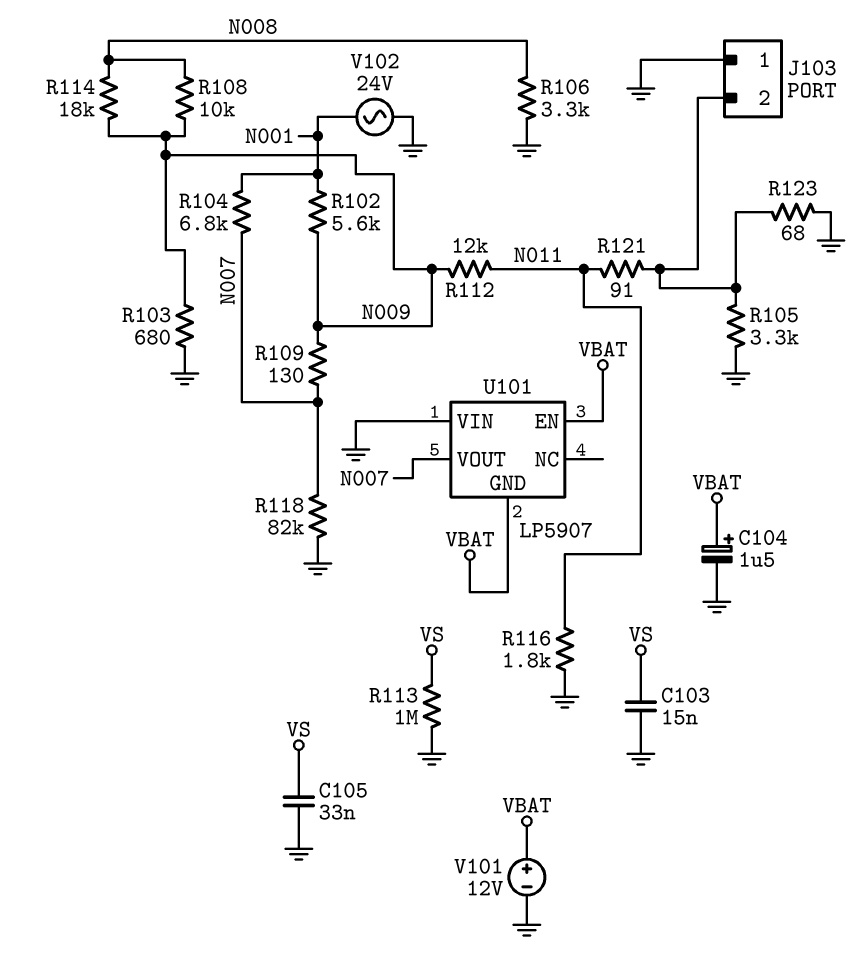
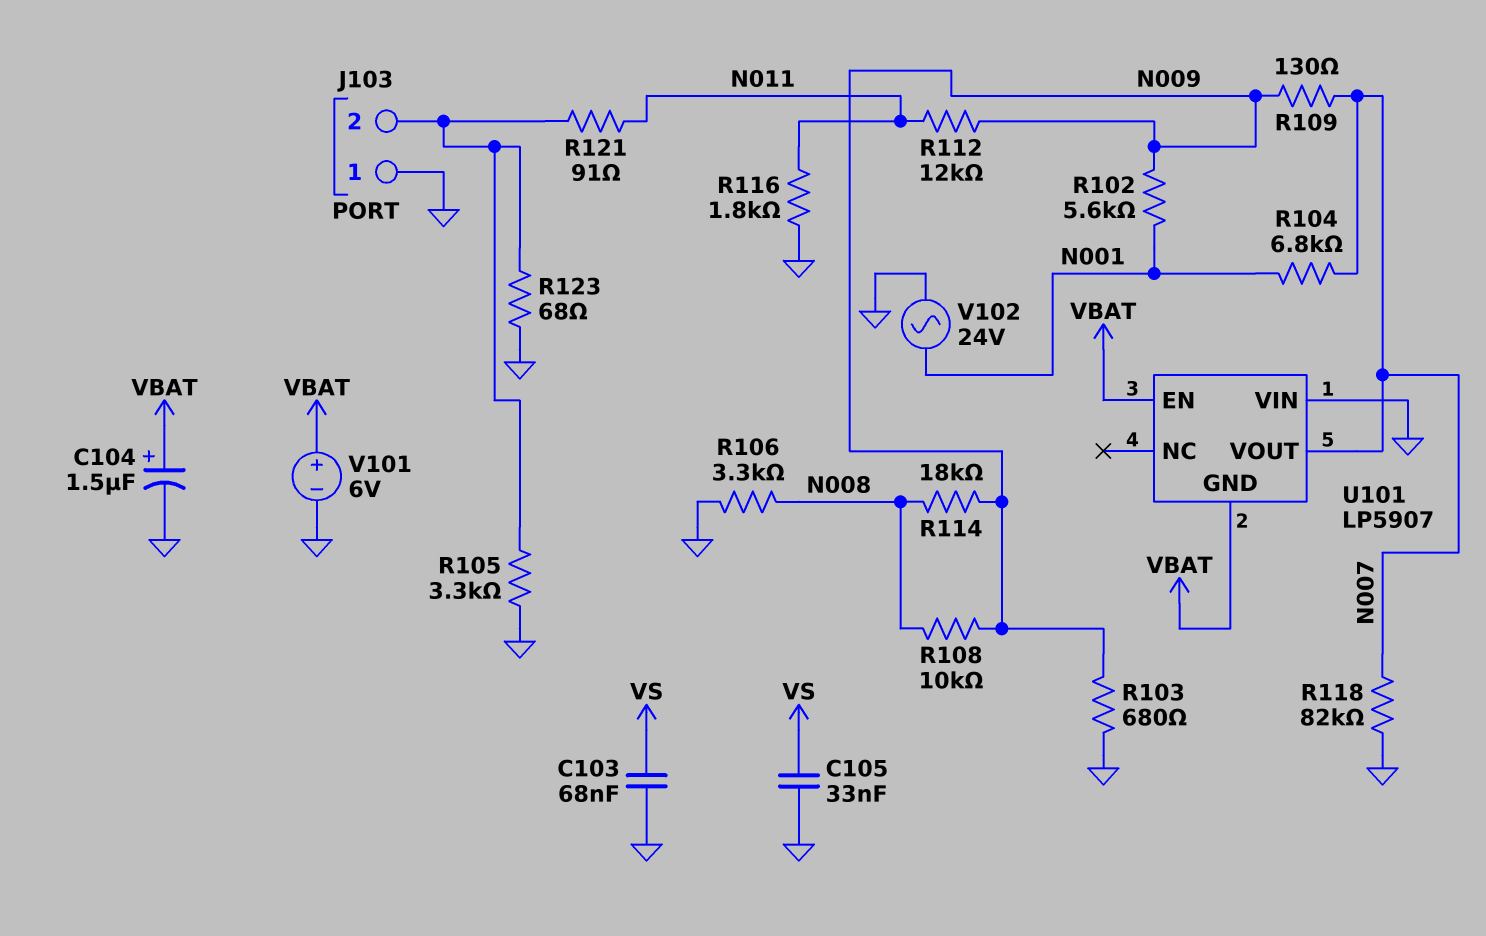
C103: 15nF (GND, VS) -> 68nF (GND, VS)
R113: 1M (GND, VS) -> none
V101: 12V (plus VBAT, minus GND) -> 6V (plus VBAT, minus GND)

